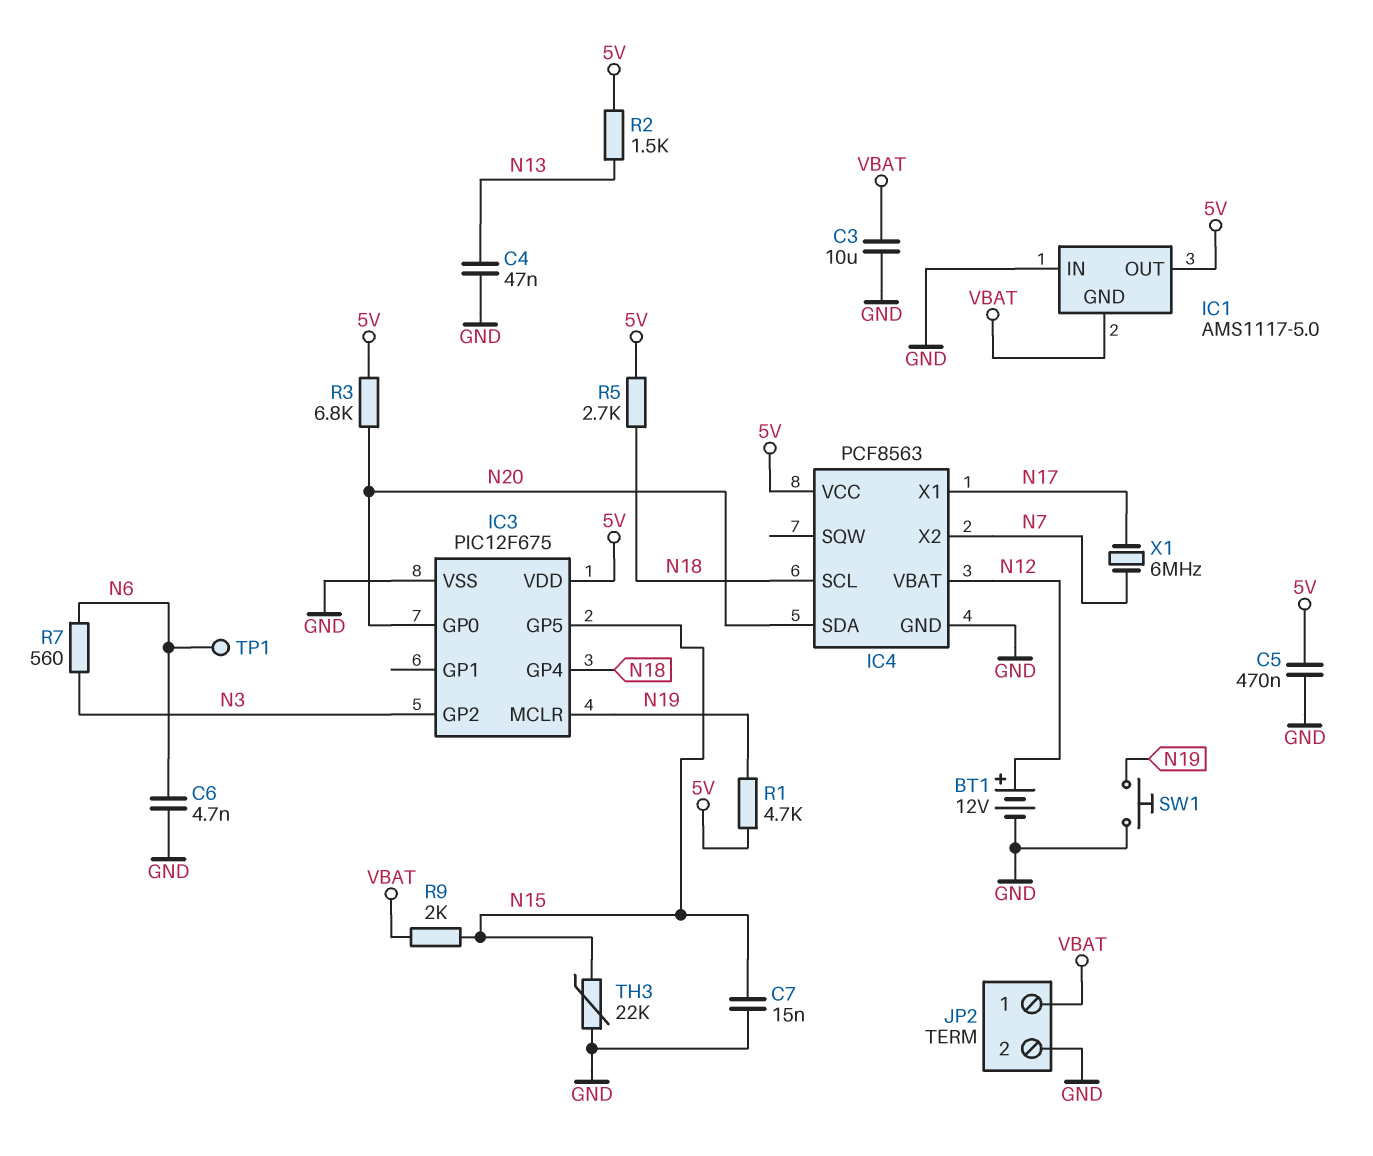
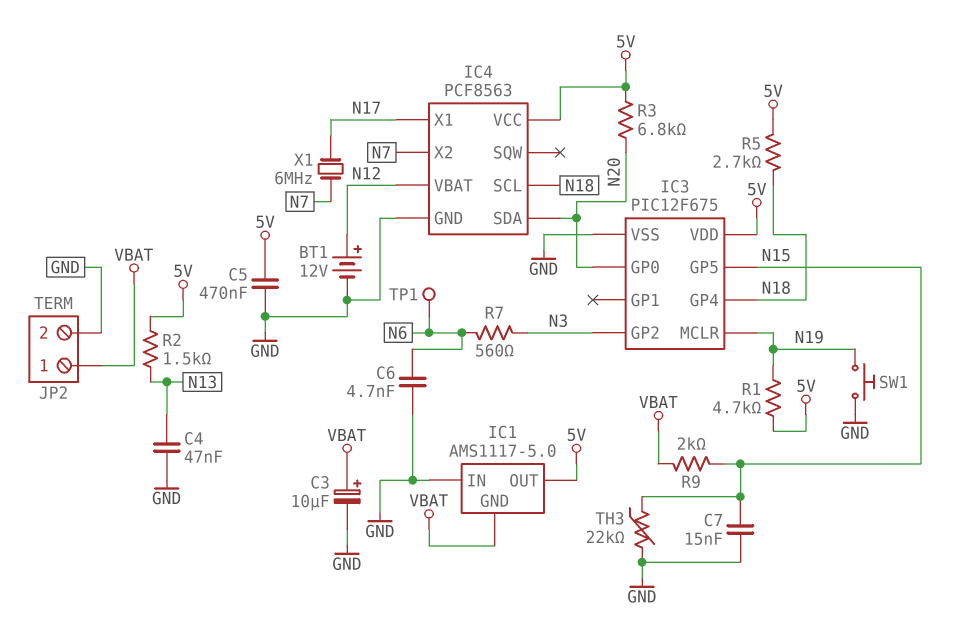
C3: 10uF (GND, VBAT) -> 10uF (plus VBAT, minus GND)

